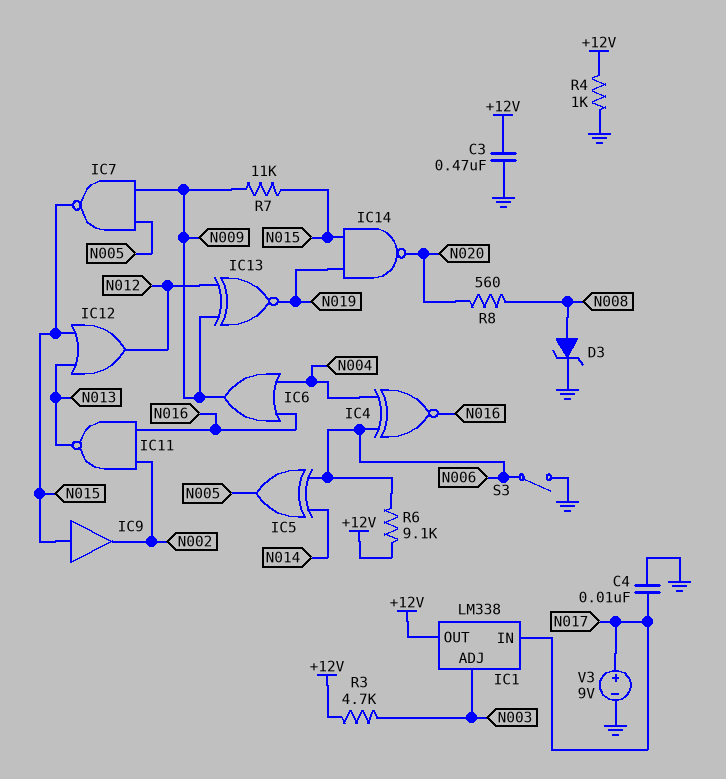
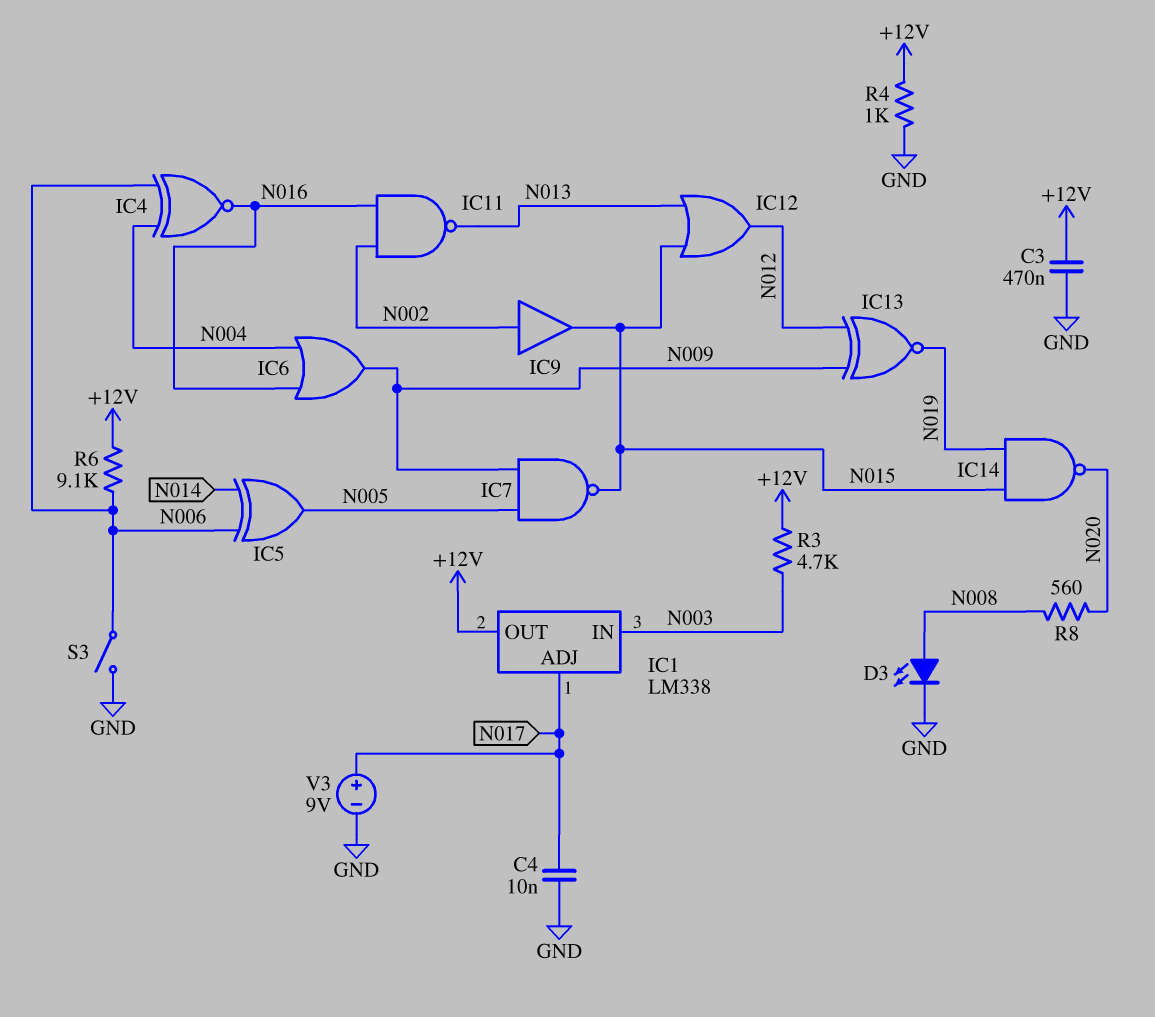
D3: zener (A N008, K GND) -> LED (A N008, K GND)
IC1 pin ADJ: N003 -> N017
IC1 pin IN: N017 -> N003
IC9: buffer (in N015, out N002) -> buffer (in N002, out N015)
R7: 11k (N009, N015) -> none

